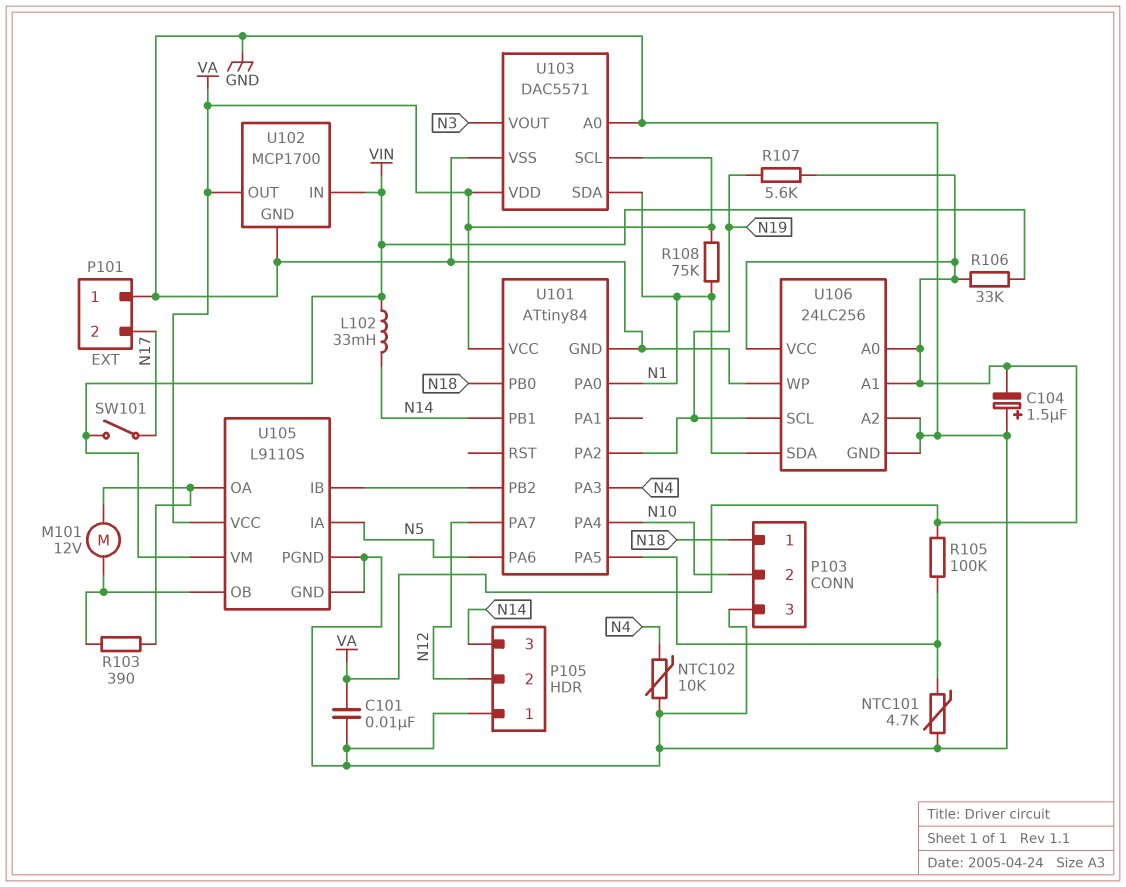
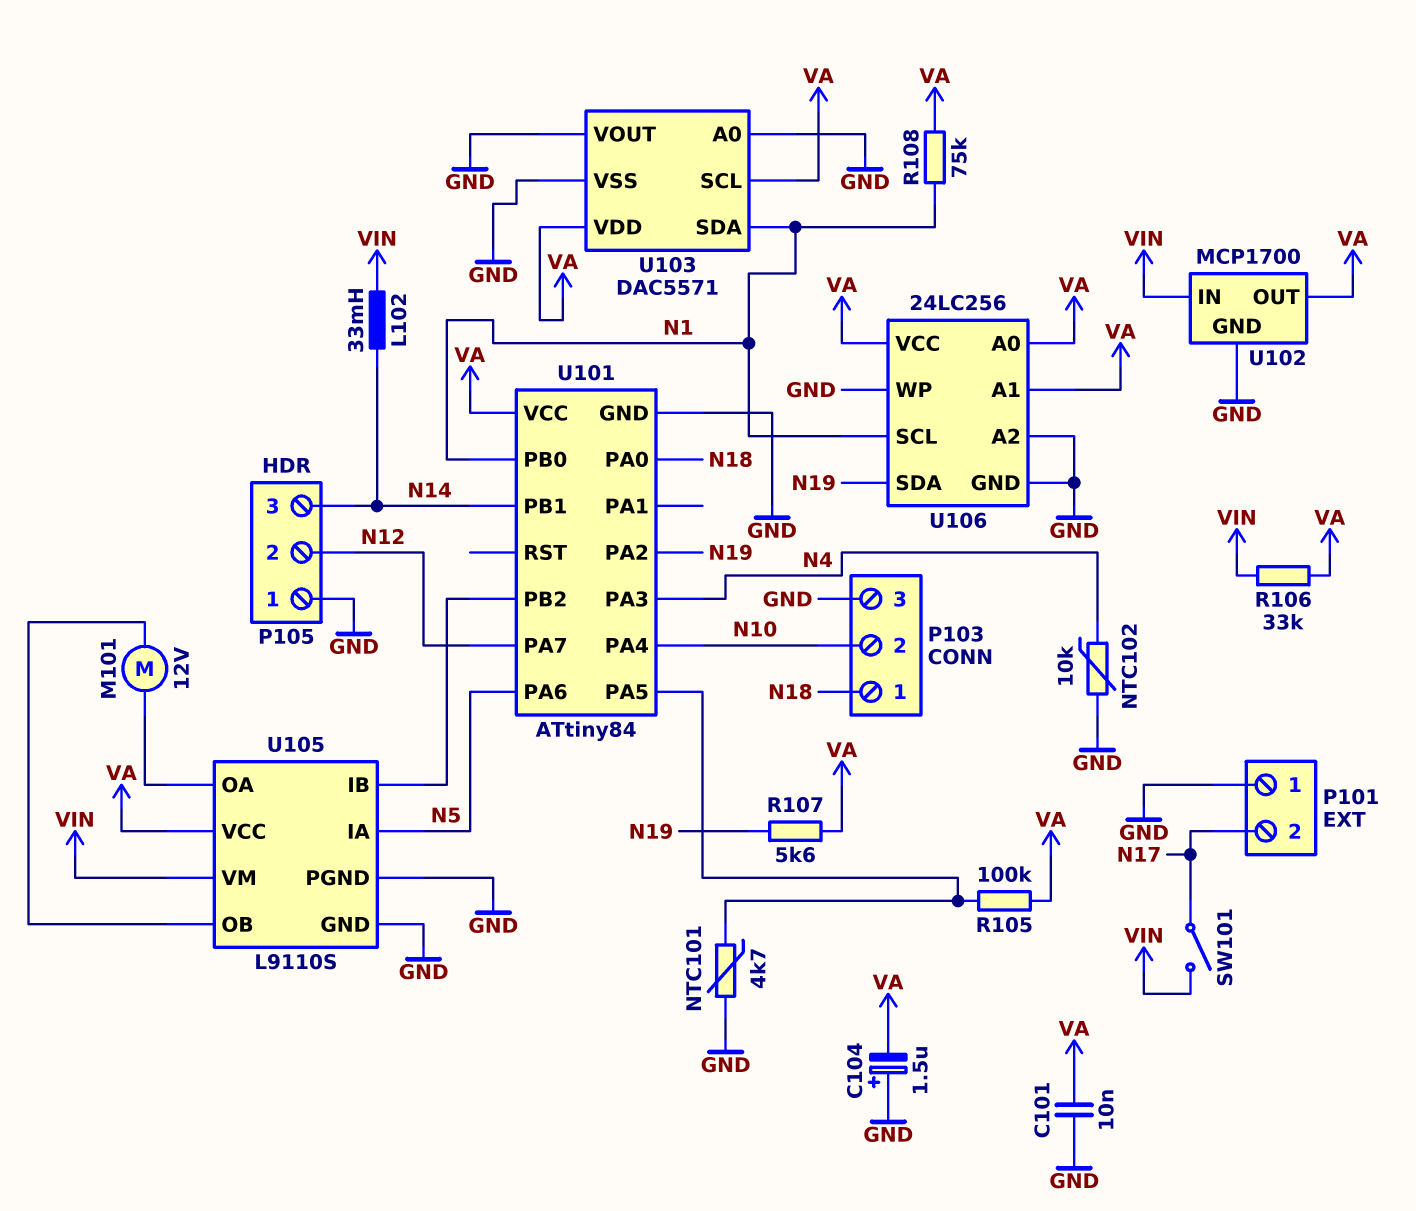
R103: 390 (U105/OA, U105/OB) -> none
U101 pin PA0: N1 -> N18
U101 pin PB0: N18 -> N1
U103 pin VOUT: N3 -> GND
U106 pin SCL: N19 -> N1
U106 pin SDA: N1 -> N19

